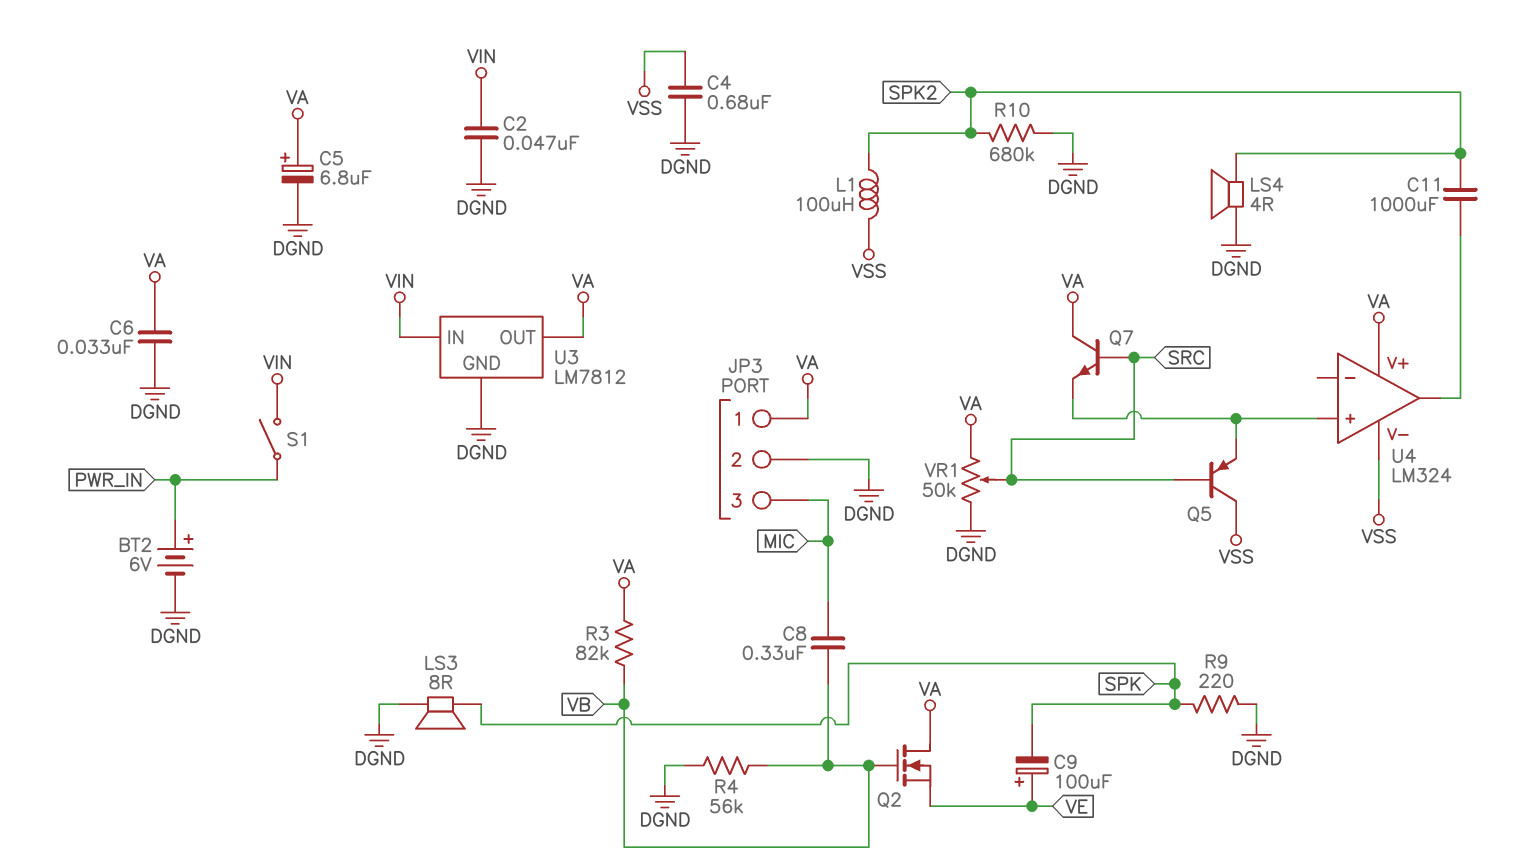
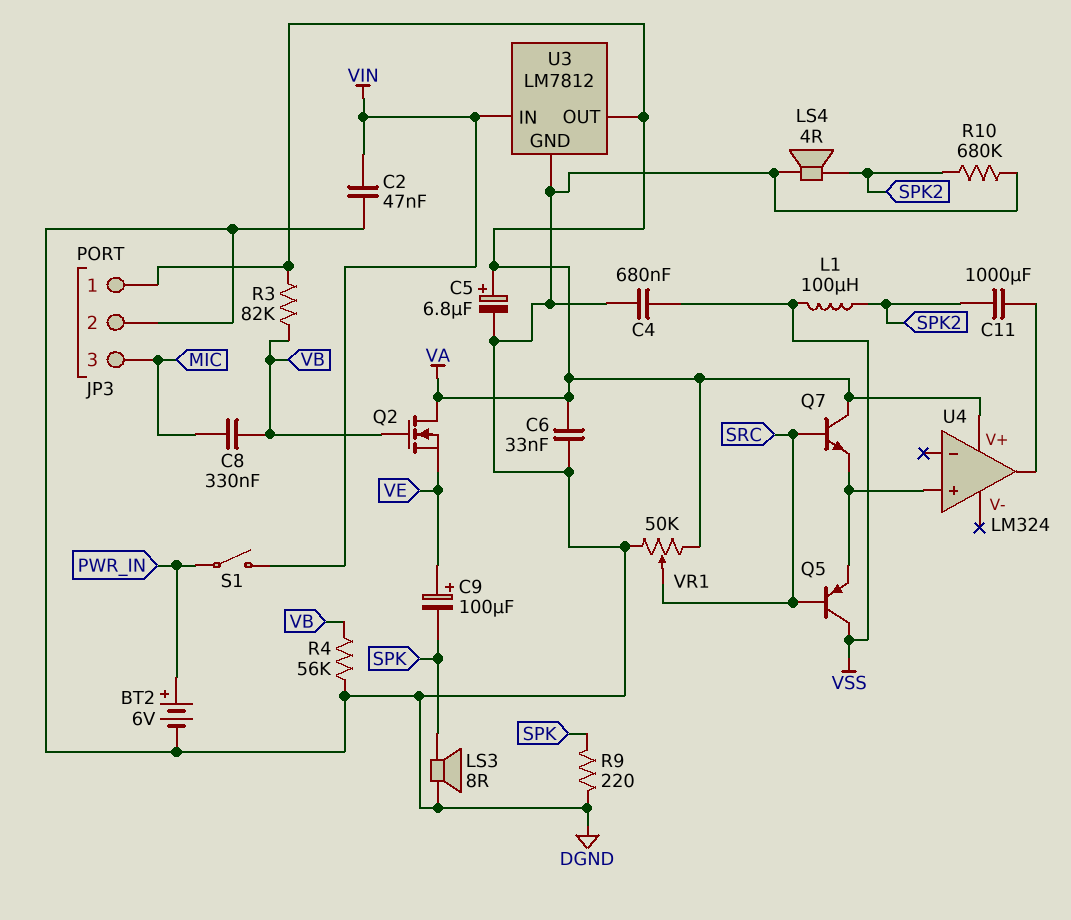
U4 pin V-: VSS -> none

